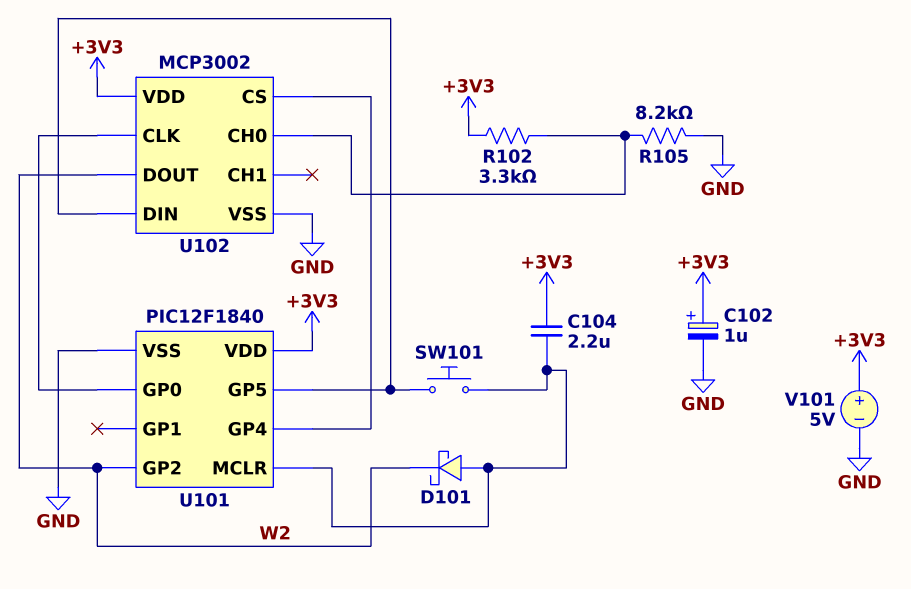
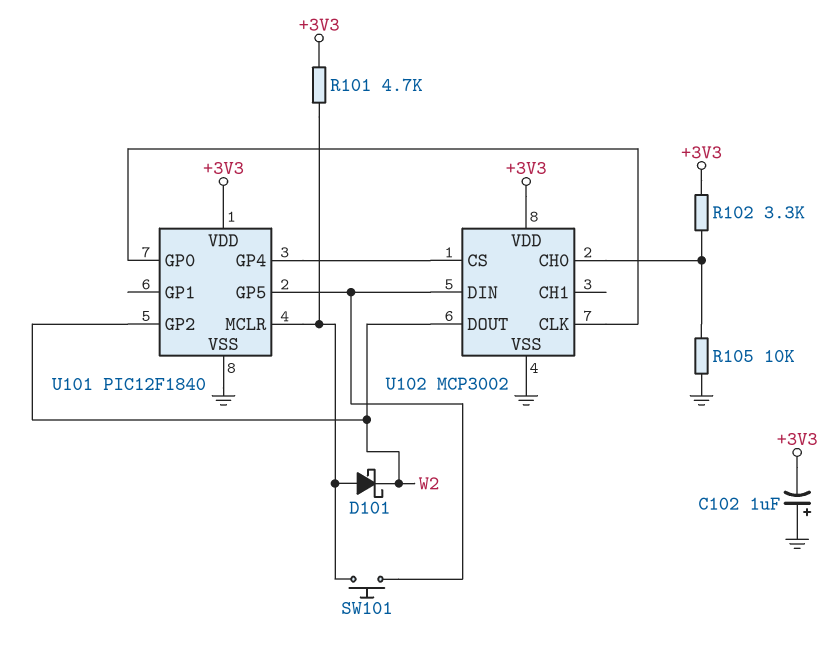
C102: 1uF (plus +3V3, minus GND) -> 1uF (plus GND, minus +3V3)
C104: 2.2uF (+3V3, U101/MCLR) -> none
R101: none -> 4.7k (+3V3, U101/MCLR)
R105: 8.2k (GND, U102/CH0) -> 10k (GND, U102/CH0)
V101: 5V (plus +3V3, minus GND) -> none

